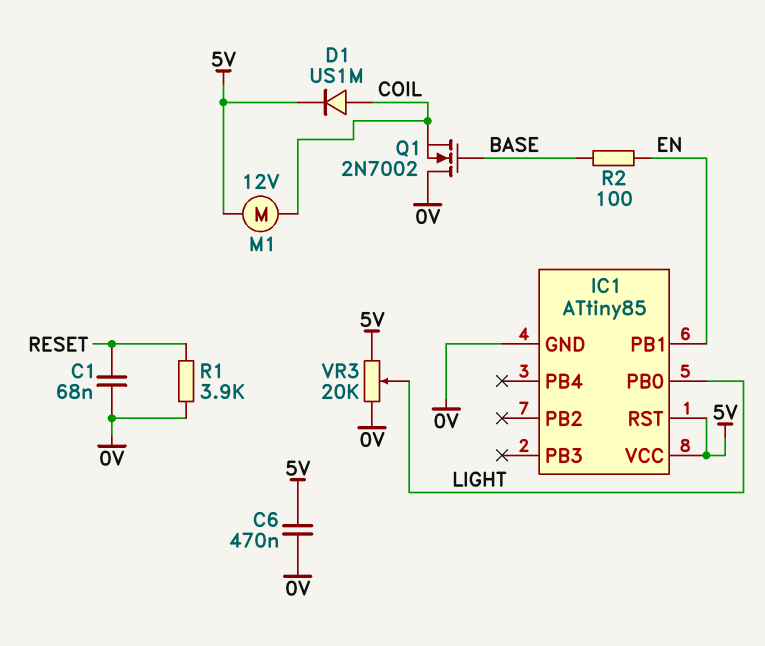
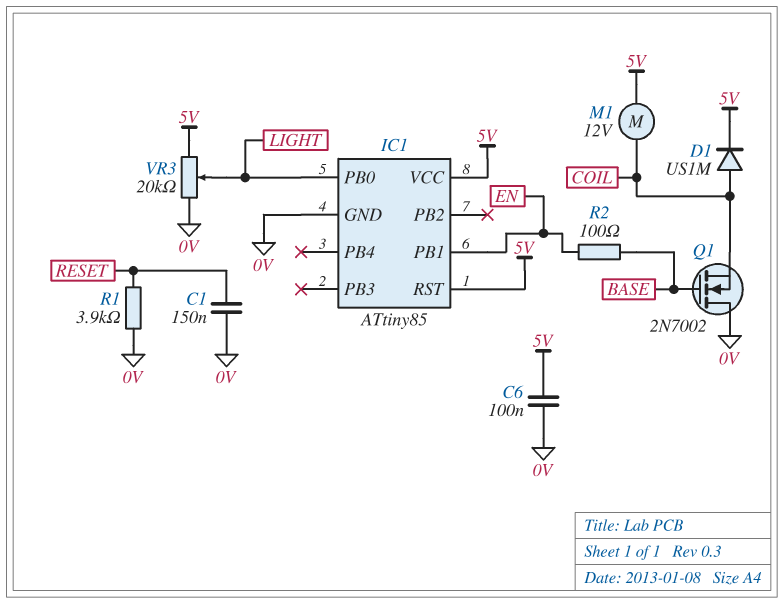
C1: 68nF (0V, RESET) -> 150nF (0V, RESET)
C6: 470nF (0V, 5V) -> 100nF (0V, 5V)

